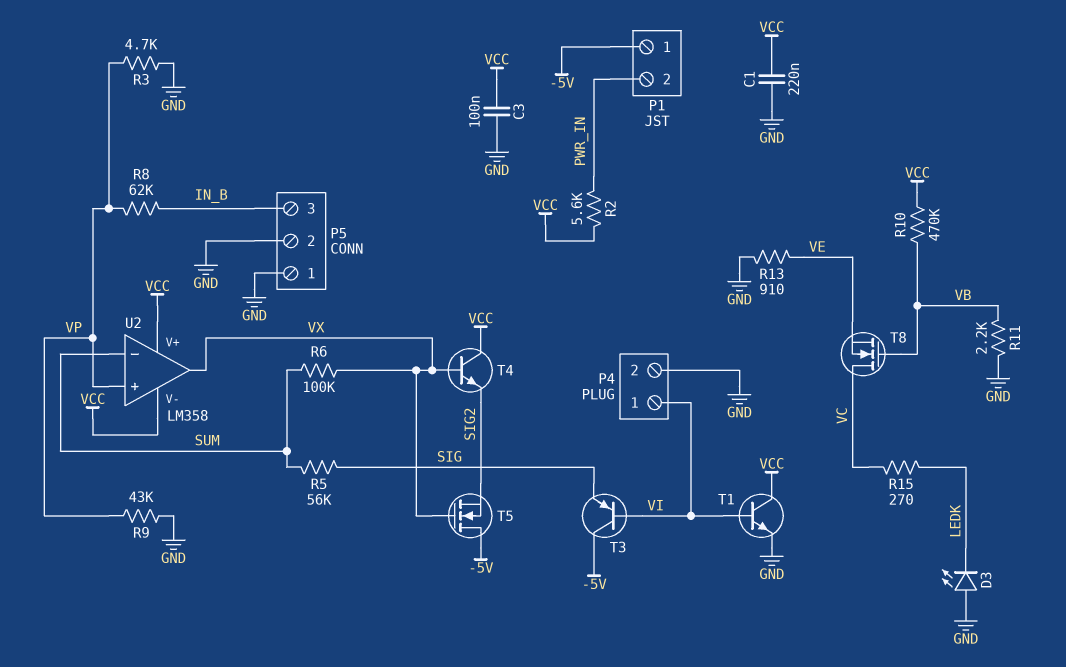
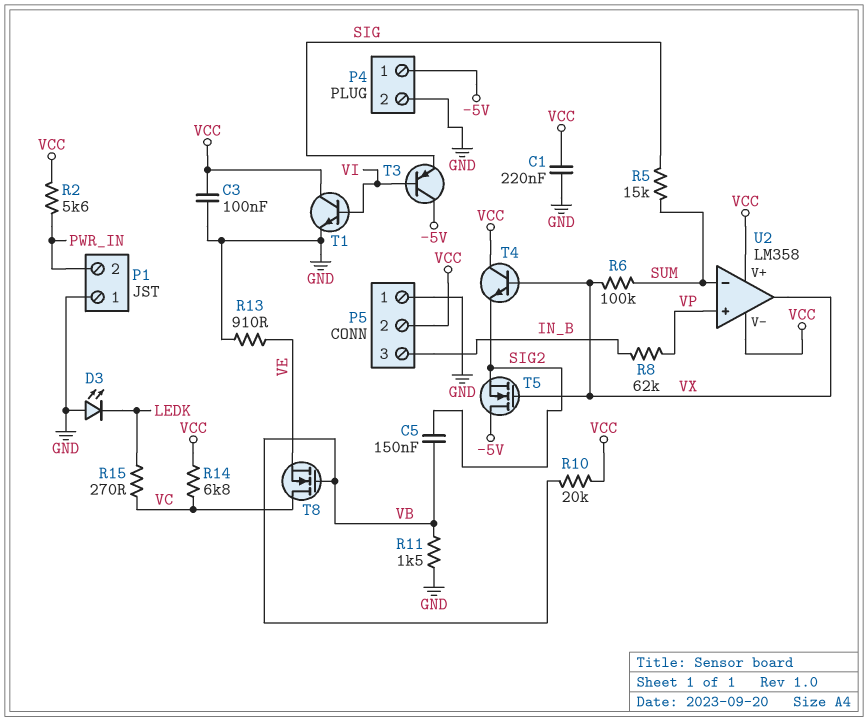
C5: none -> 150nF (SIG2, VB)
P1 pin 1: -5V -> GND
P4 pin 1: VI -> -5V
P5 pin 2: GND -> VCC
R3: 4.7k (GND, VP) -> none
R5: 56k (SIG, SUM) -> 15k (SIG, SUM)
R9: 43k (GND, VP) -> none
R10: 470k (VB, VCC) -> 20k (VB, VCC)
R11: 2.2k (GND, VB) -> 1.5k (GND, VB)
R14: none -> 6.8k (VC, VCC)

